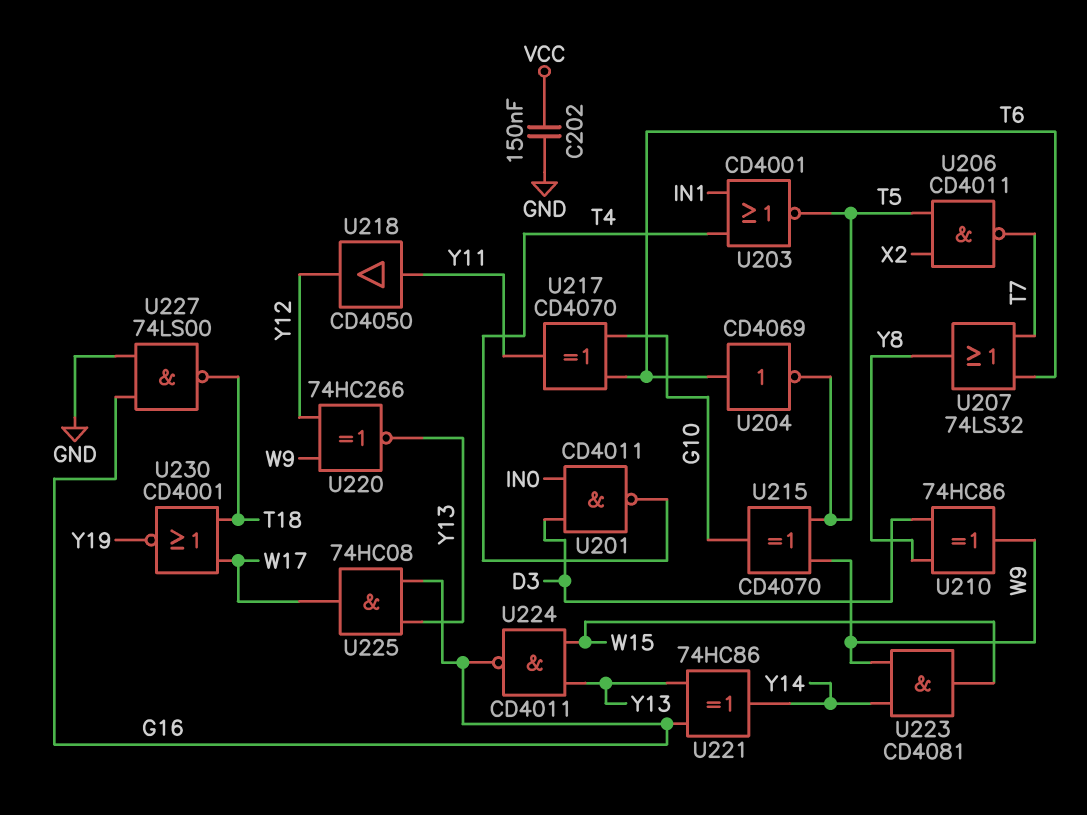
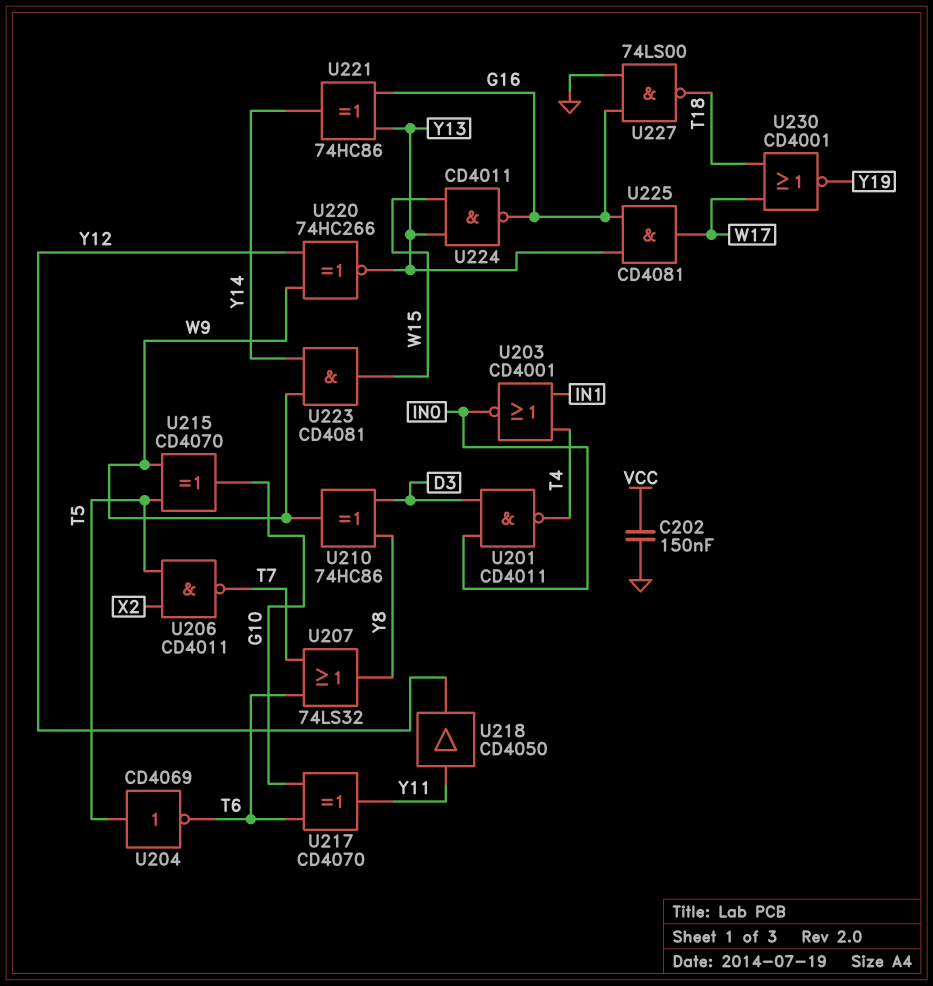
U203: NOR CD4001 (in IN1, in T4, out T5) -> NOR CD4001 (in IN1, in T4, out IN0)
U204: NOT CD4069 (in T6, out T5) -> NOT CD4069 (in T5, out T6)
U225: AND 74HC08 (in G16, in Y13, out W17) -> AND CD4081 (in G16, in Y13, out W17)

